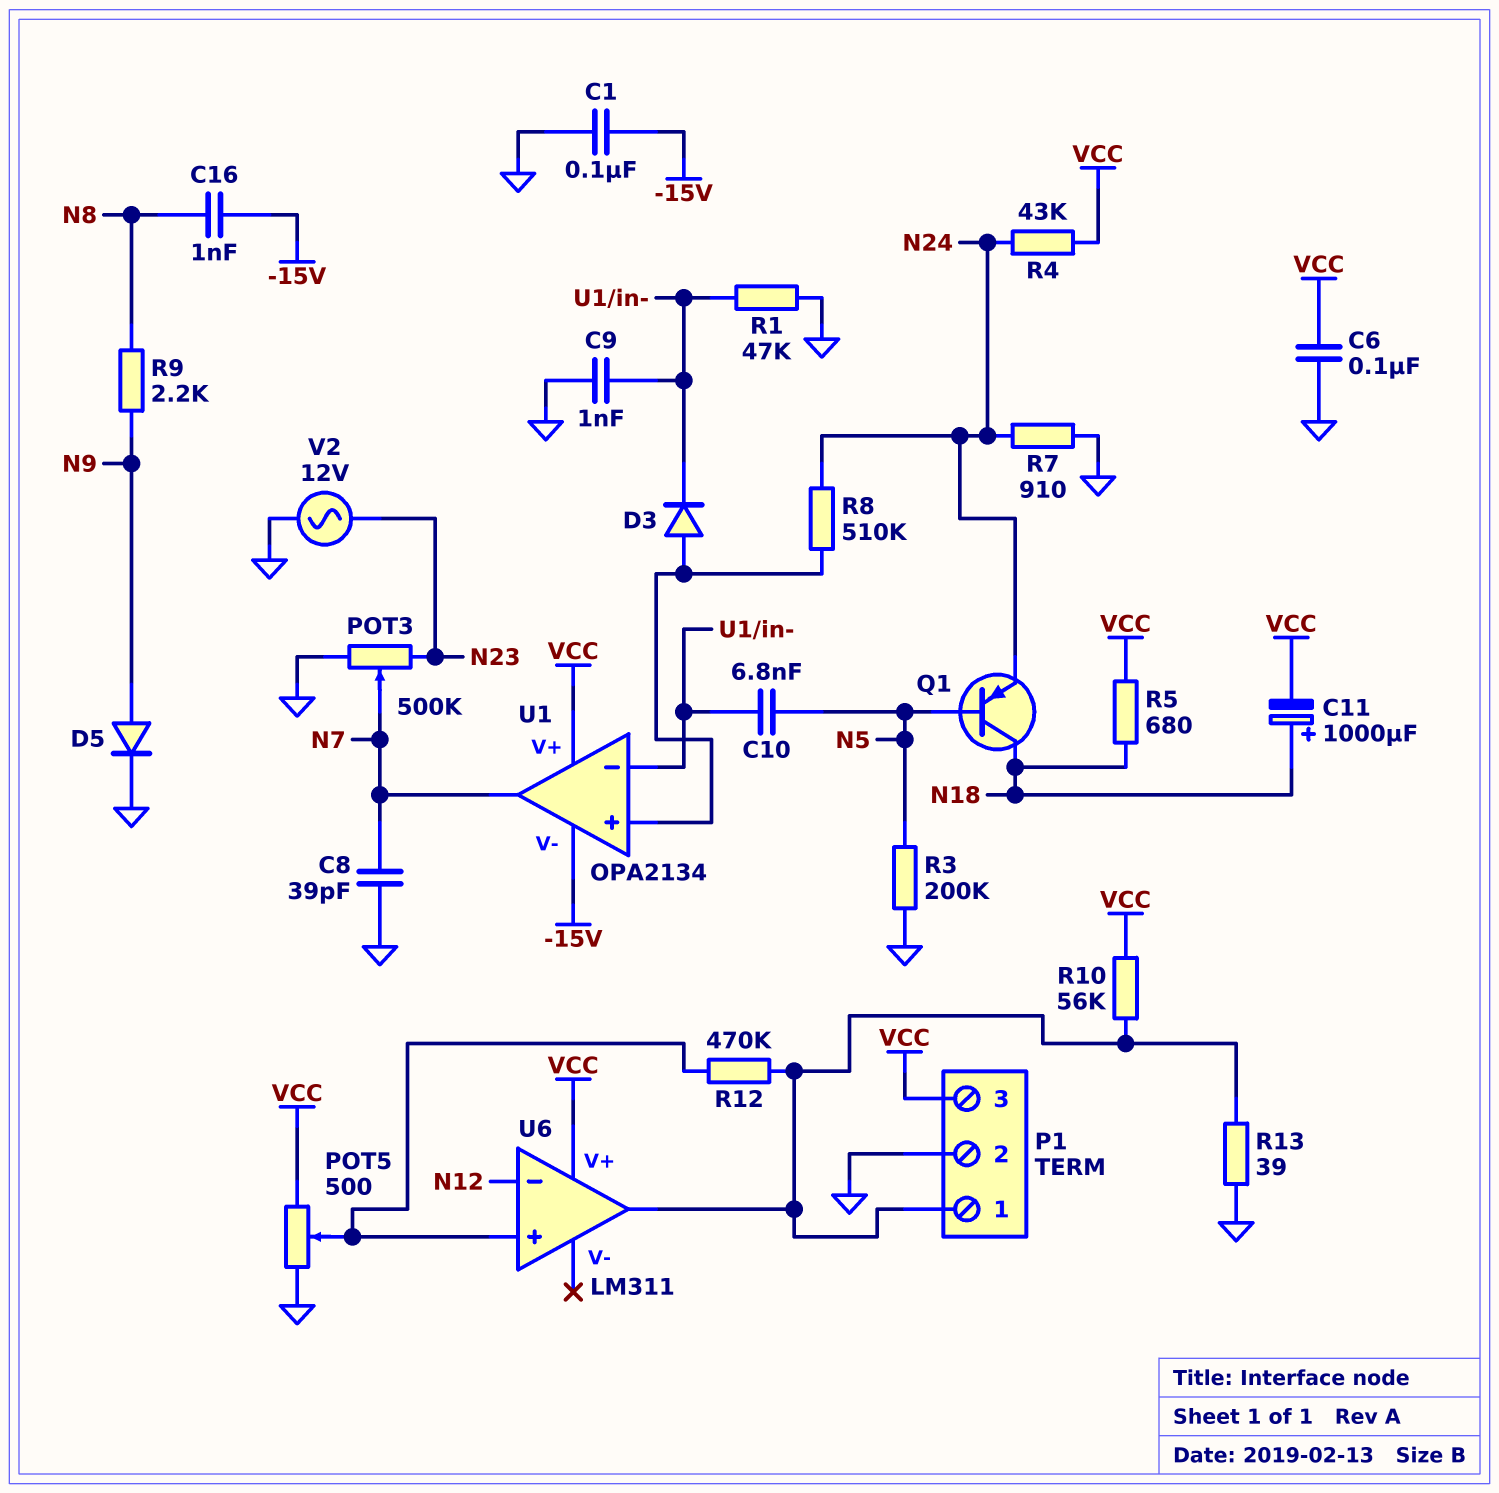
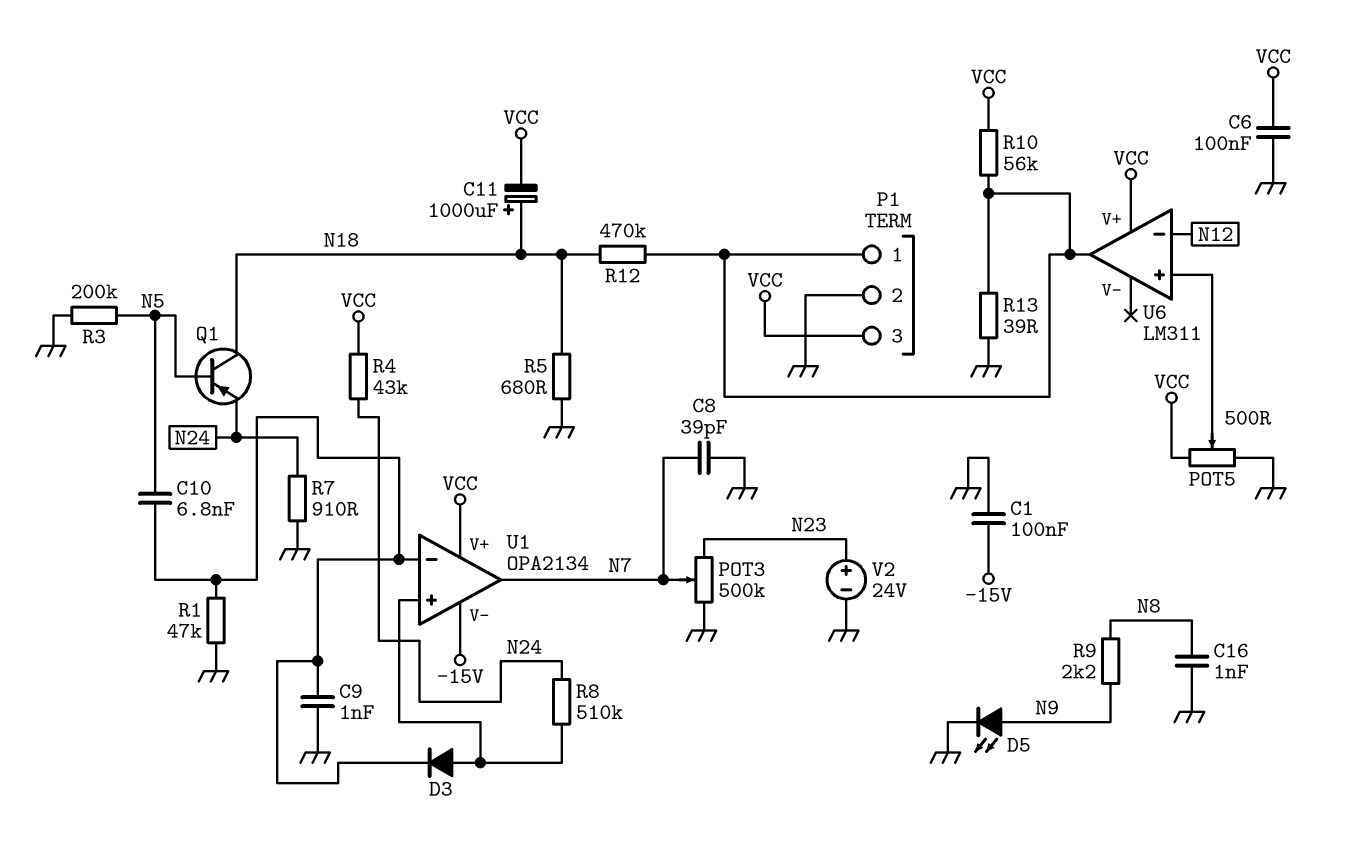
C16: 1nF (-15V, N8) -> 1nF (GND, N8)
D5: diode (A N9, K GND) -> LED (A N9, K GND)
R5: 680 (N18, VCC) -> 680 (GND, N18)
R12: 470k (P1/1, U6/in+) -> 470k (N18, P1/1)
V2: AC 12V (GND, N23) -> 24V (plus N23, minus GND)

